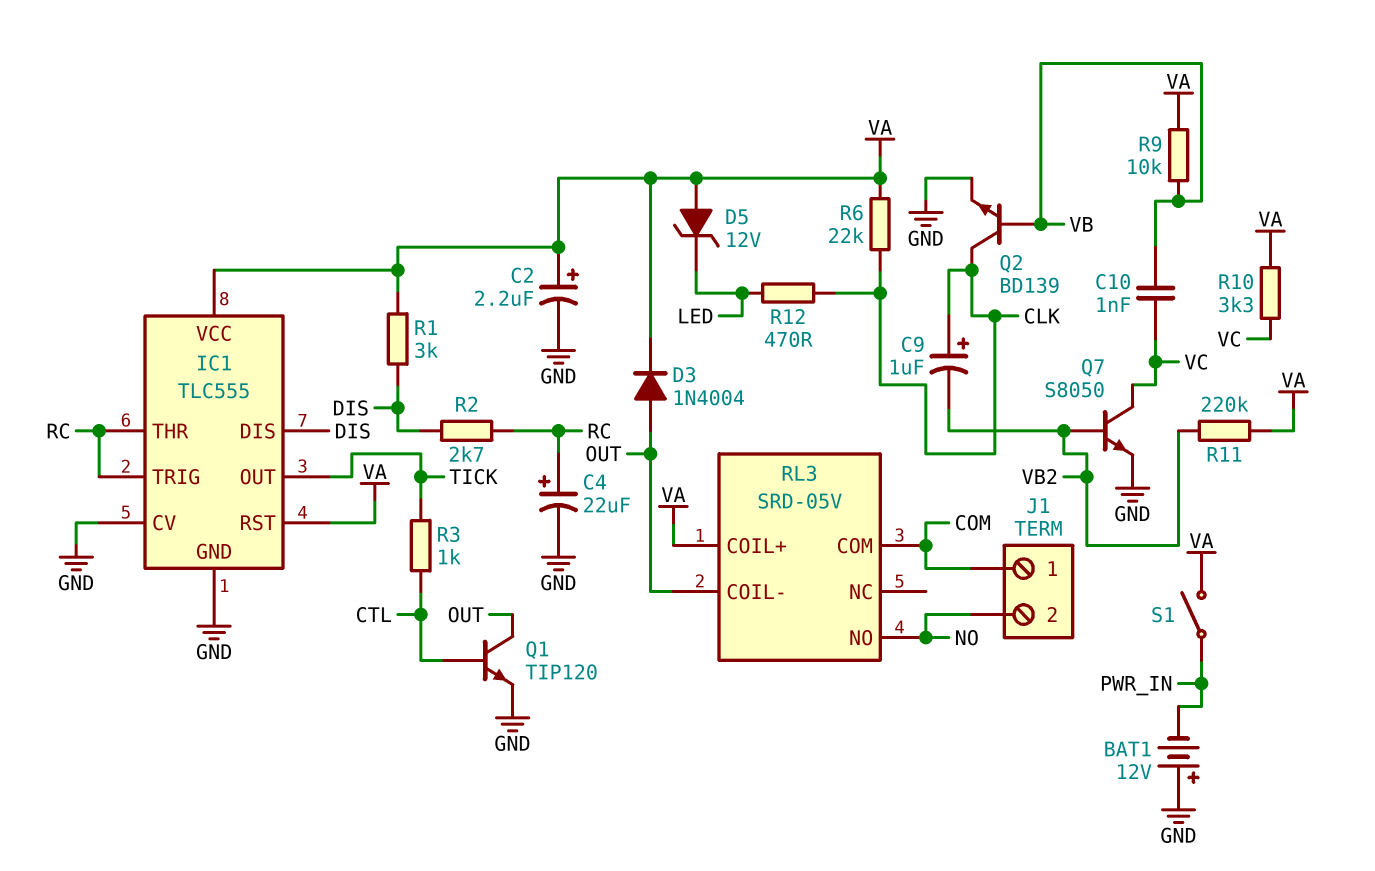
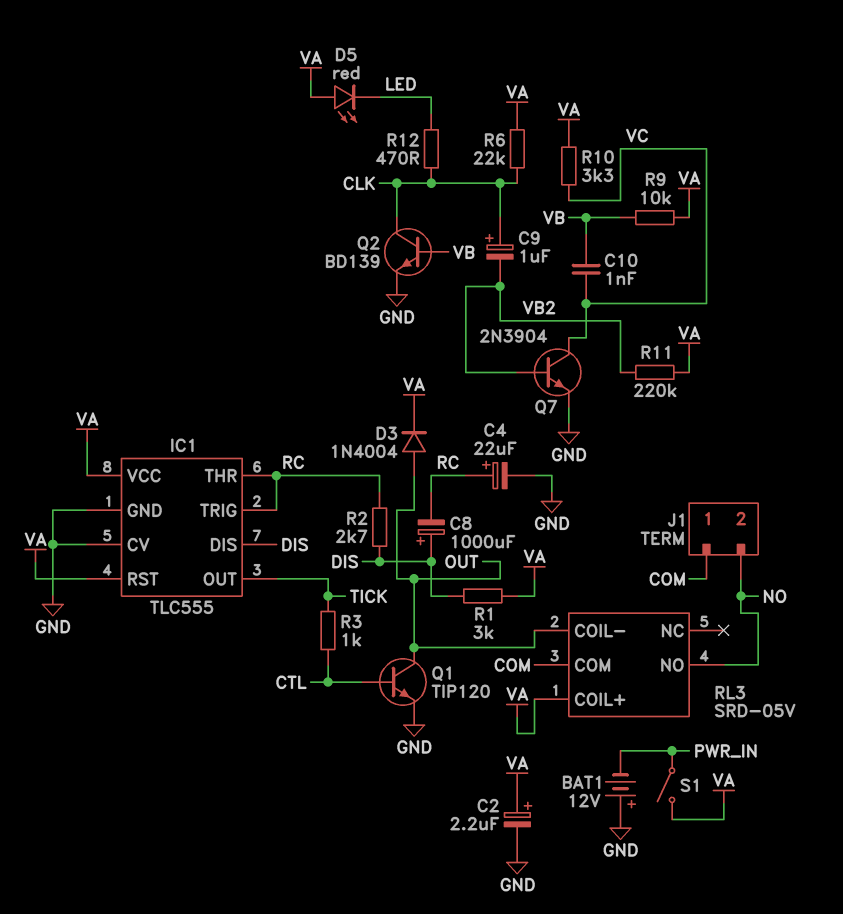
C8: none -> 1000uF (plus DIS, minus RC)
D5: zener 12V (A VA, K LED) -> LED red (A VA, K LED)
Q7: NPN S8050 (B VB2, C VC, E GND) -> NPN 2N3904 (B VB2, C VC, E GND)

